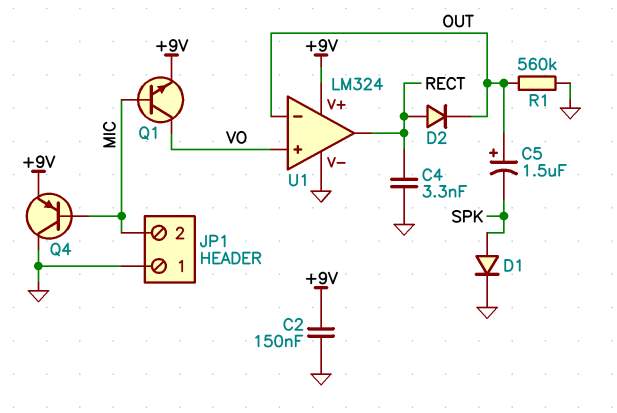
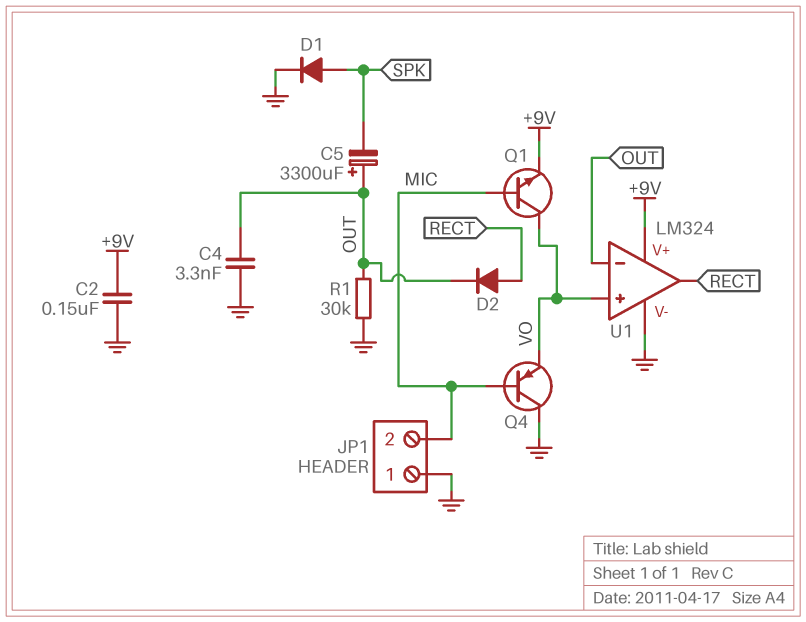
C4: 3.3nF (GND, RECT) -> 3.3nF (GND, OUT)
C5: 1.5uF (plus OUT, minus SPK) -> 3300uF (plus OUT, minus SPK)
Q4: PNP (B MIC, C GND, E +9V) -> PNP (B MIC, C GND, E VO)
R1: 560k (GND, OUT) -> 30k (GND, OUT)

